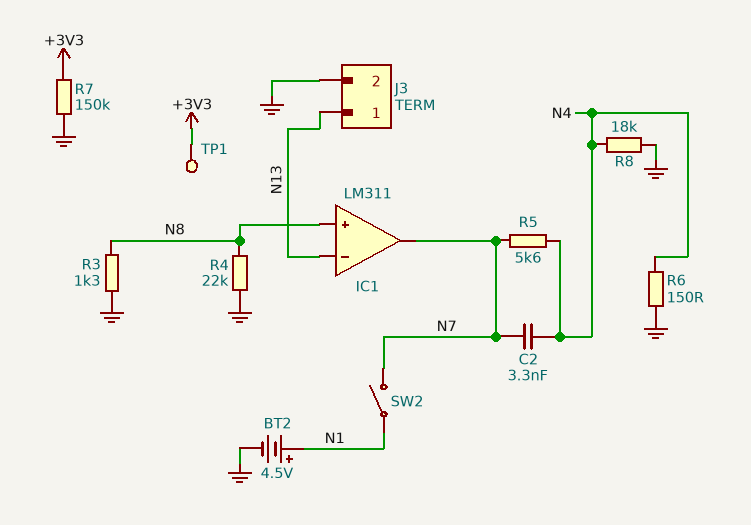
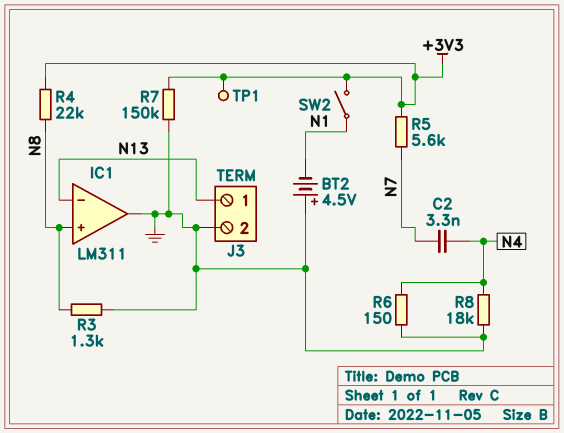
BT2: 4.5V (plus N1, minus GND) -> 4.5V (plus GND, minus N1)
IC1 pin out: N7 -> GND
R4: 22k (GND, N8) -> 22k (+3V3, N8)
R5: 5.6k (N4, N7) -> 5.6k (+3V3, N7)
SW2: switch (N1, N7) -> switch (+3V3, N1)

